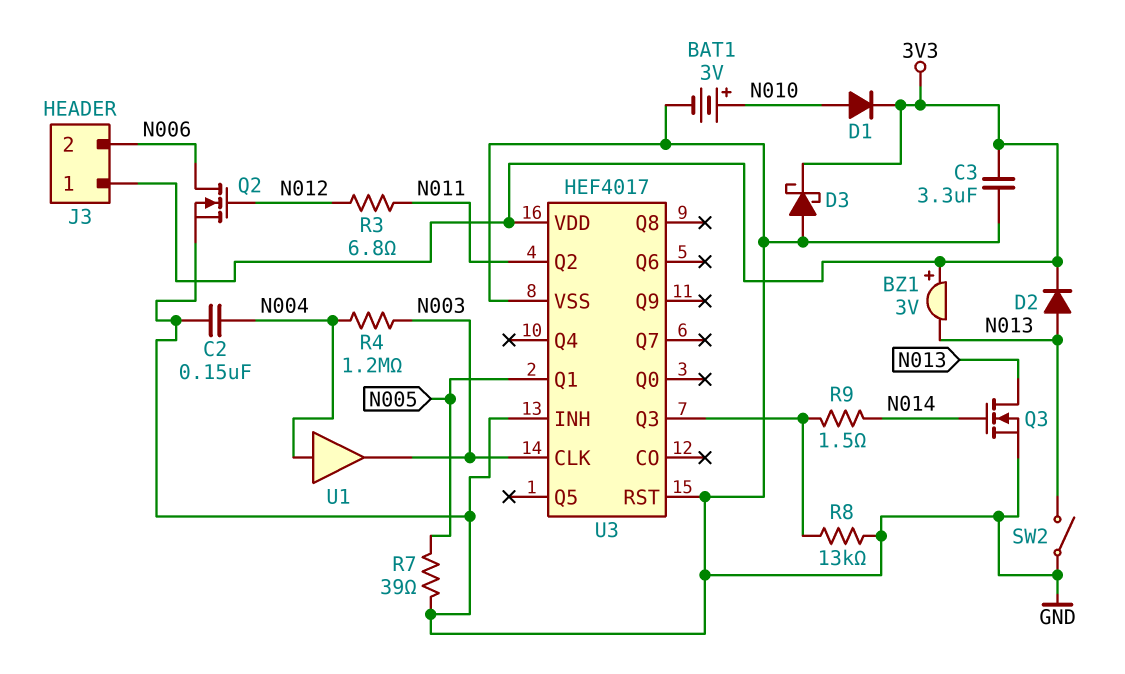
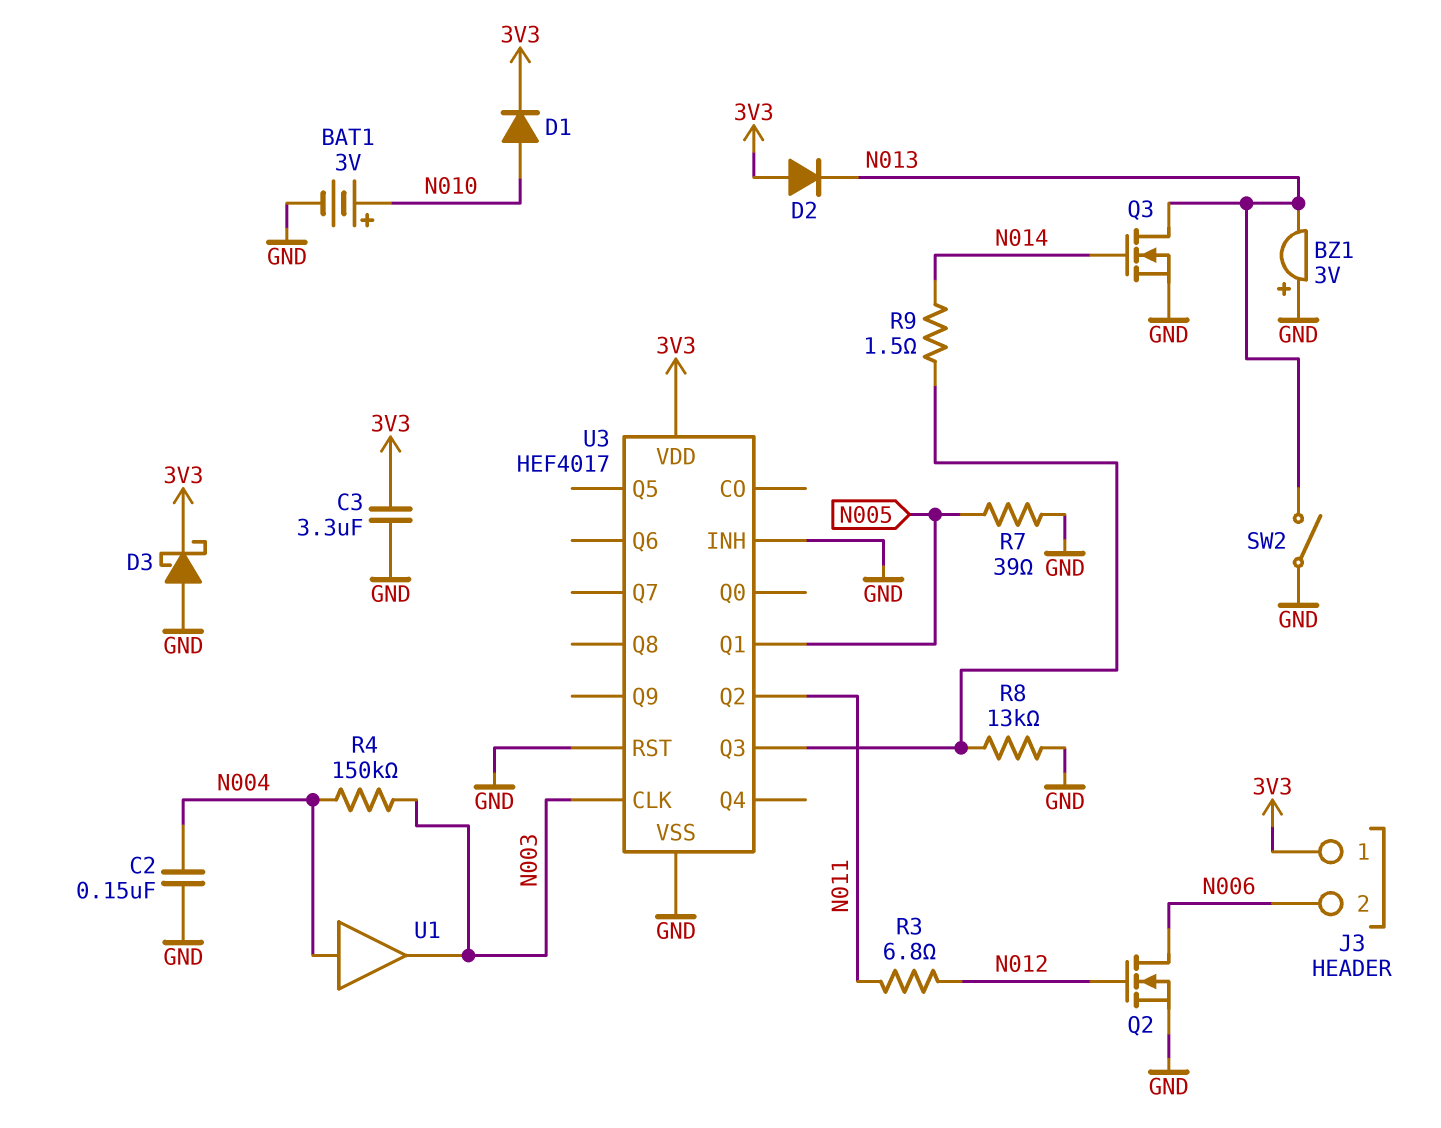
BZ1: buzzer 3V (plus 3V3, minus N013) -> buzzer 3V (plus GND, minus N013)
D2: diode (A N013, K 3V3) -> diode (A 3V3, K N013)
R4: 1.2M (N003, N004) -> 150k (N003, N004)

